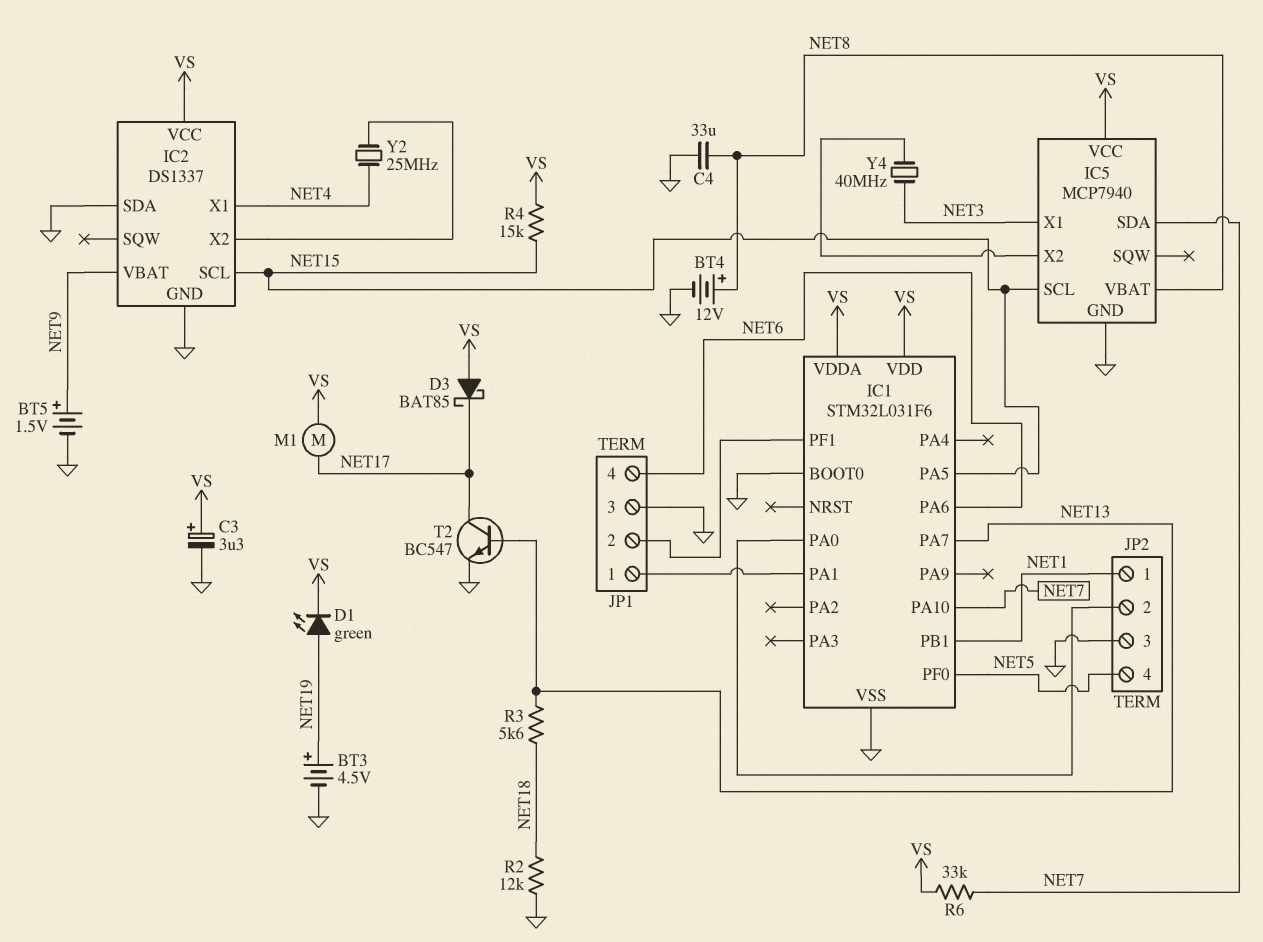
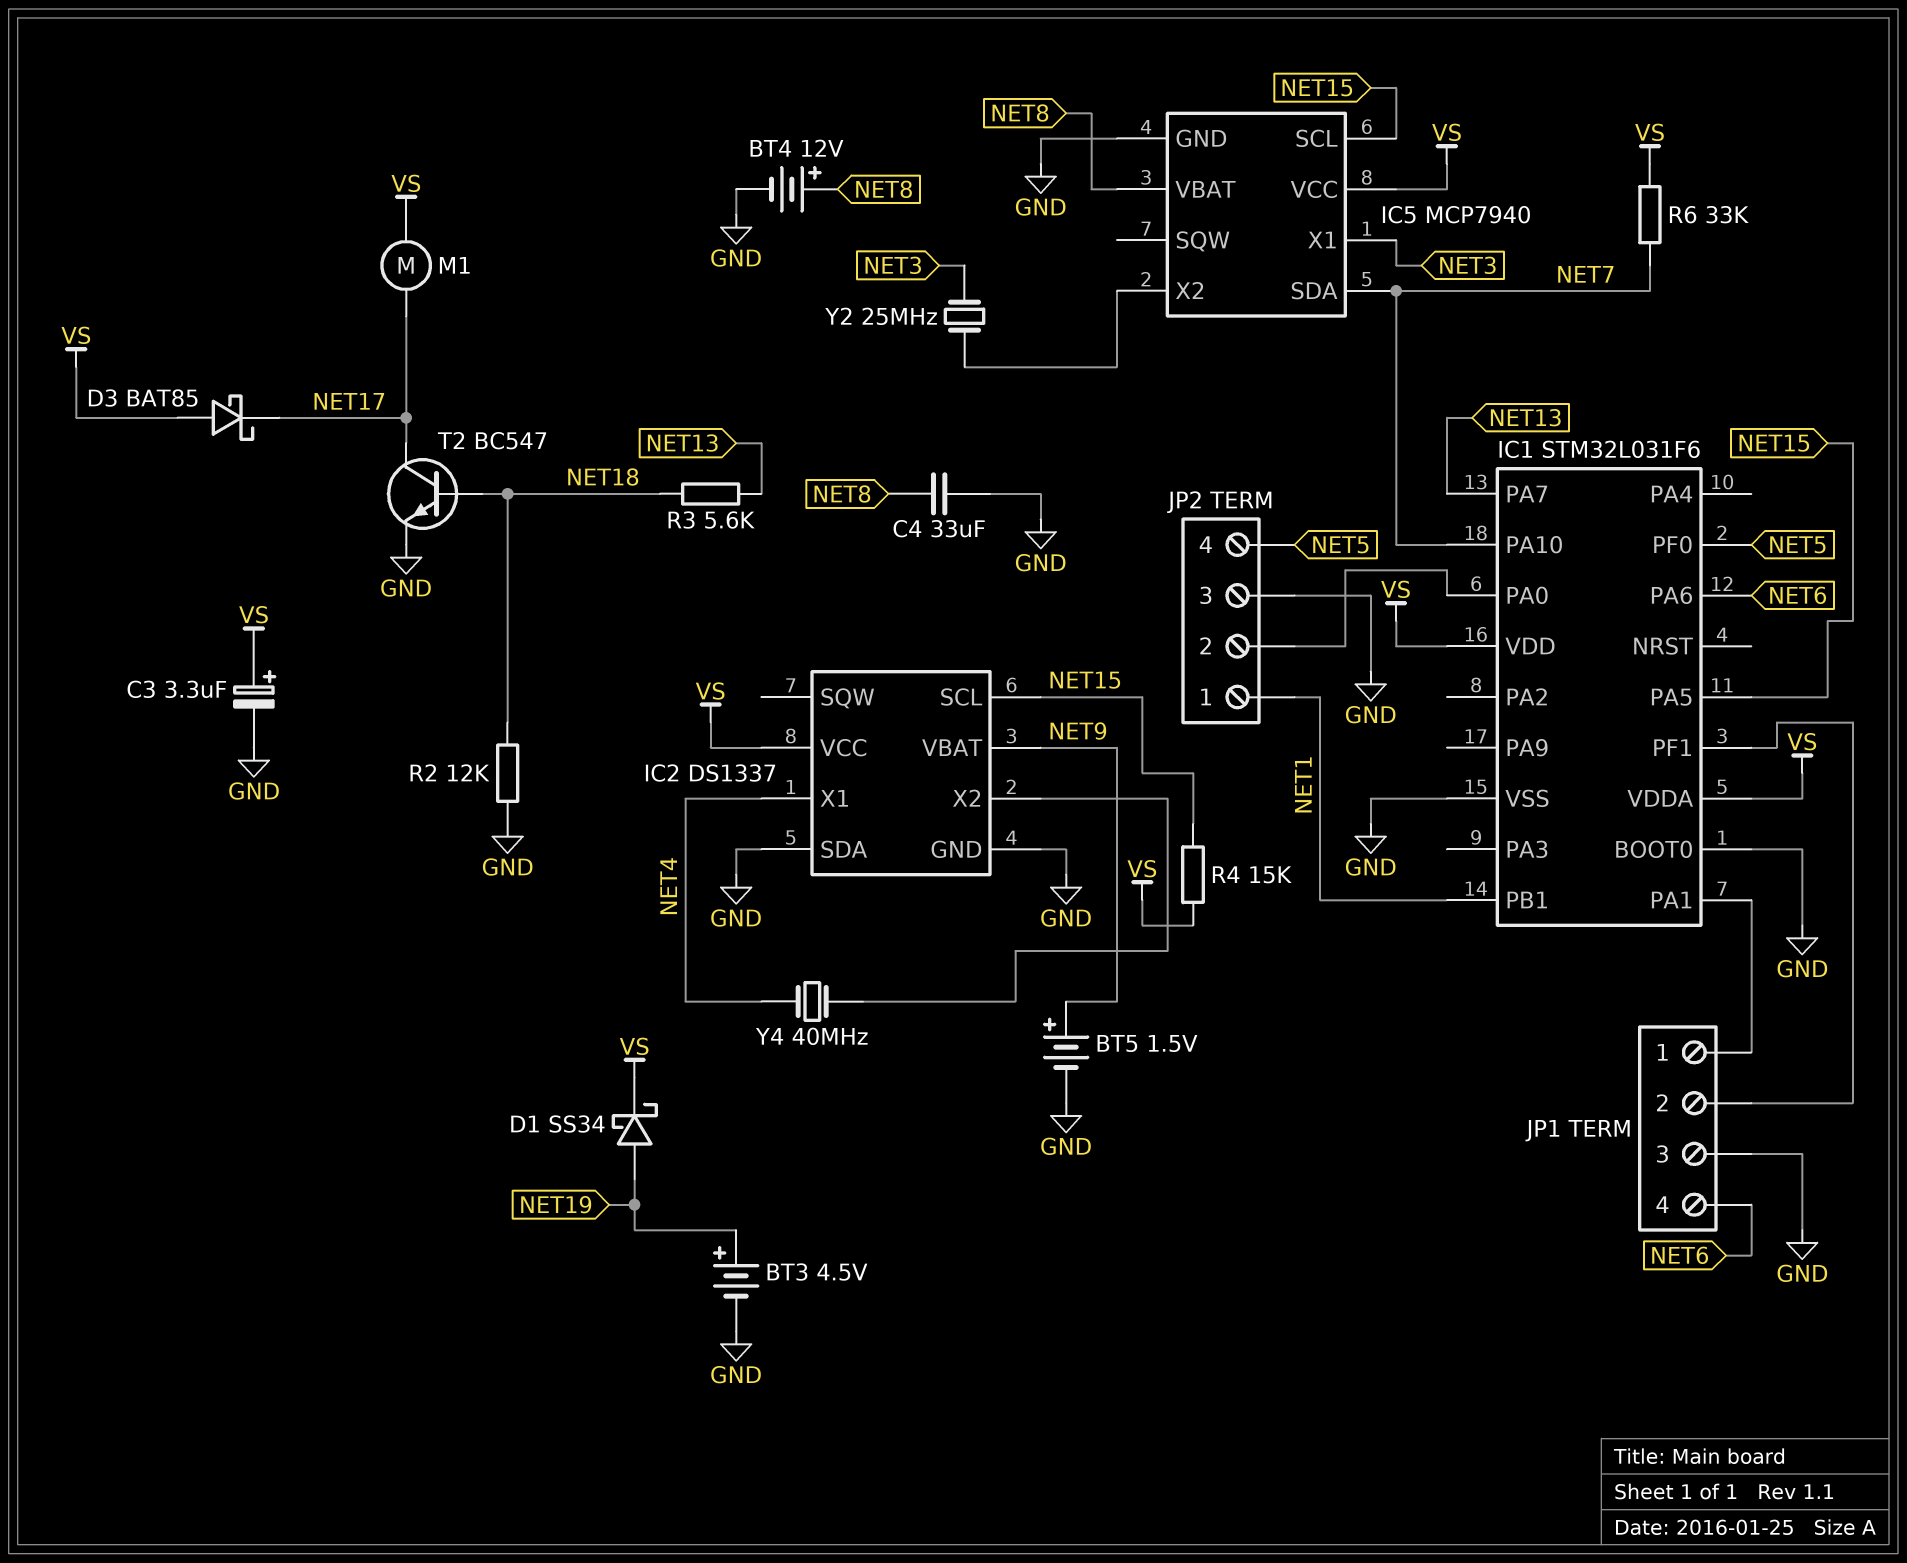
D1: LED green (A NET19, K VS) -> schottky SS34 (A NET19, K VS)
T2: NPN BC547 (B NET13, C NET17, E GND) -> NPN BC547 (B NET18, C NET17, E GND)
Y2: 25MHz (IC2/X2, NET4) -> 25MHz (IC5/X2, NET3)
Y4: 40MHz (IC5/X2, NET3) -> 40MHz (IC2/X2, NET4)

